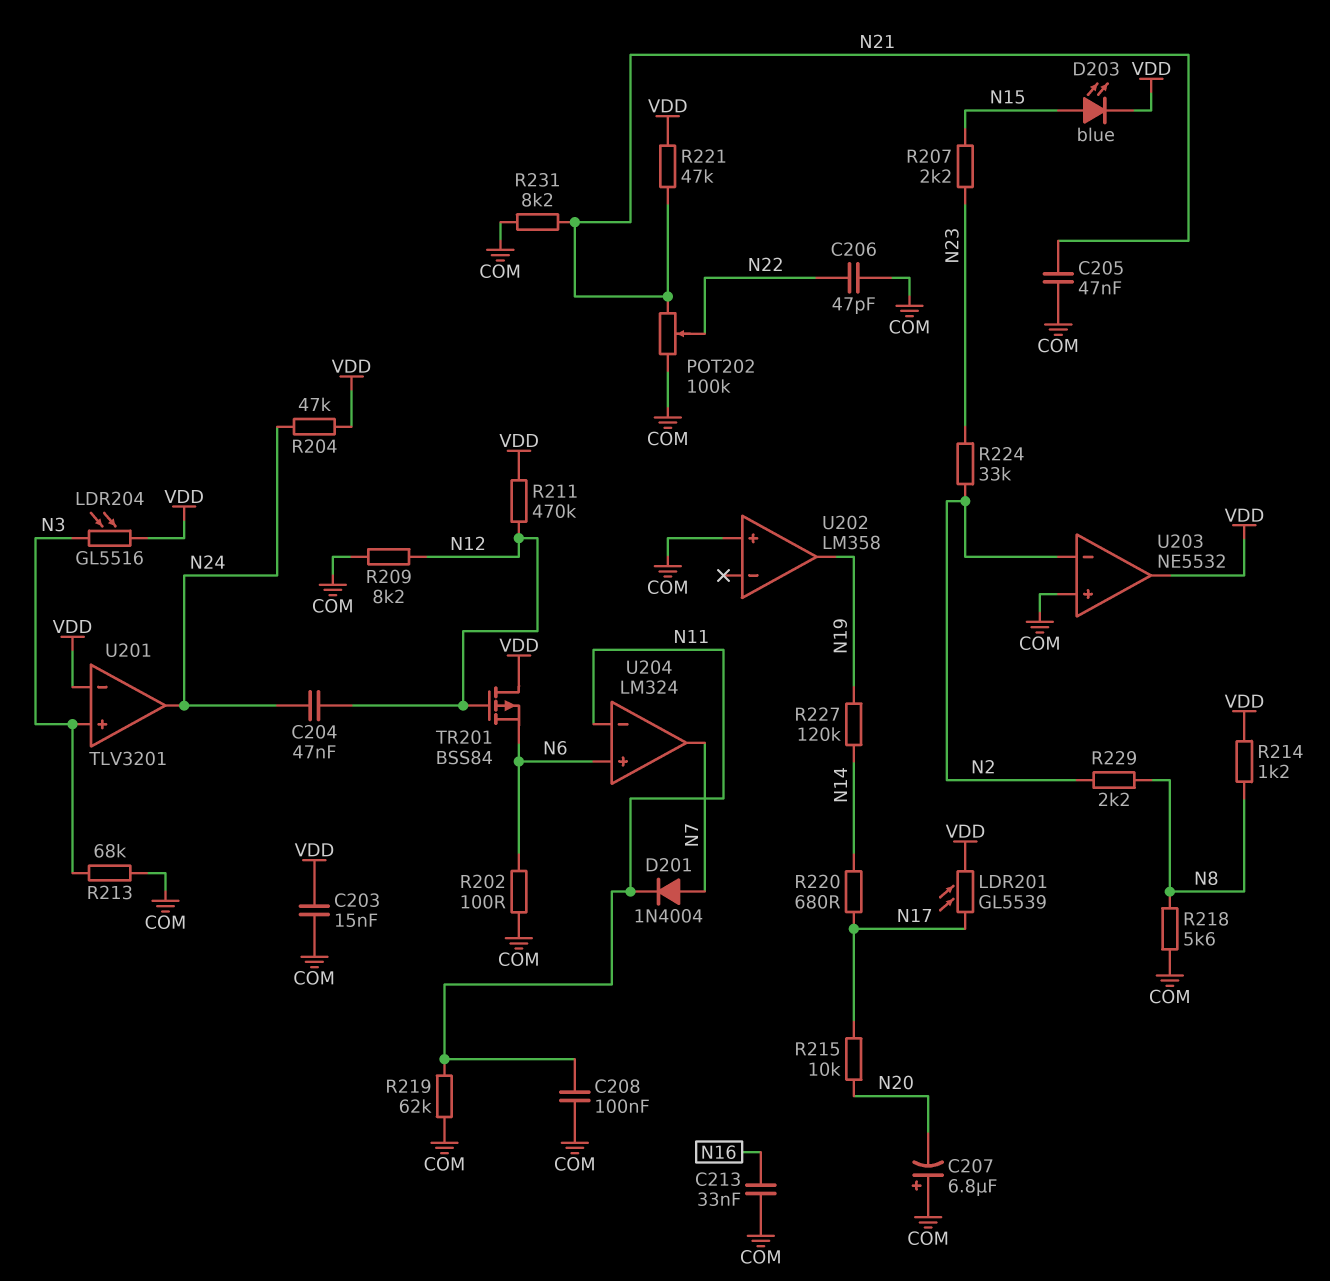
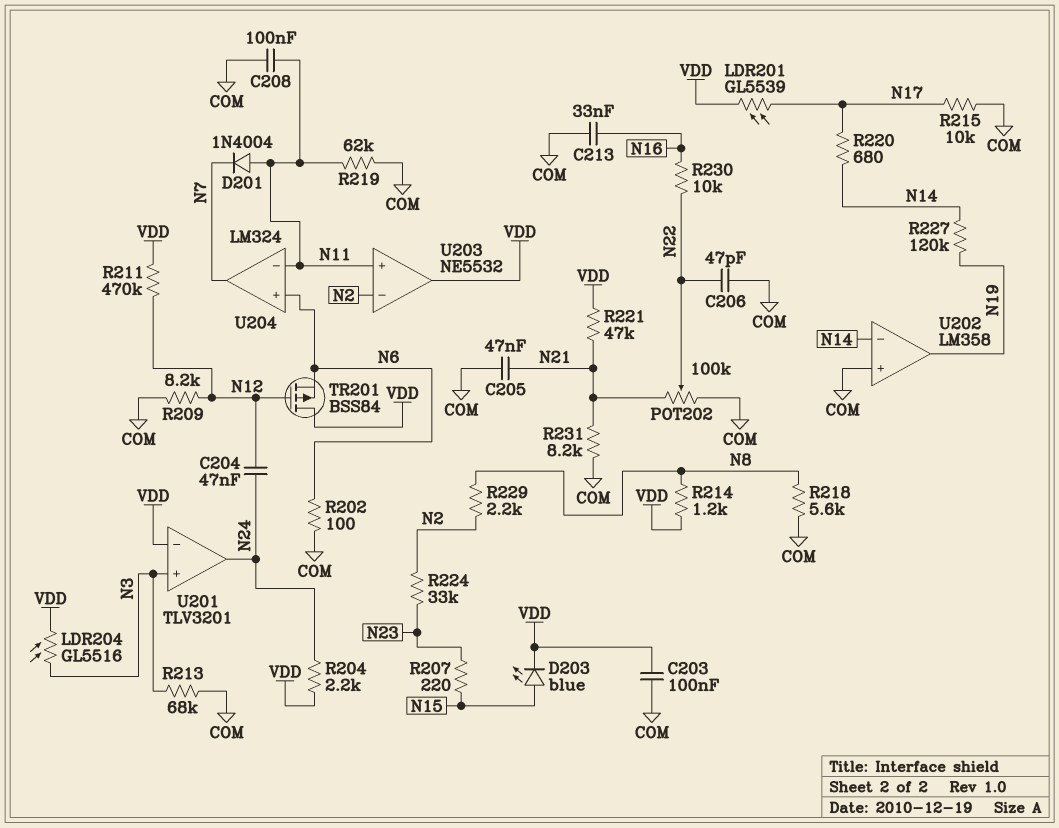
C203: 15nF (COM, VDD) -> 100nF (COM, VDD)
C207: 6.8uF (plus COM, minus N20) -> none
D201: diode 1N4004 (A N7, K N11) -> diode 1N4004 (A N11, K N7)
R204: 47k (N24, VDD) -> 2.2k (N24, VDD)
R207: 2.2k (N15, N23) -> 220 (N15, N23)
R215: 10k (N17, N20) -> 10k (COM, N17)
R230: none -> 10k (N16, N22)
U202 pin in-: none -> N14
U203 pin in+: COM -> N11

